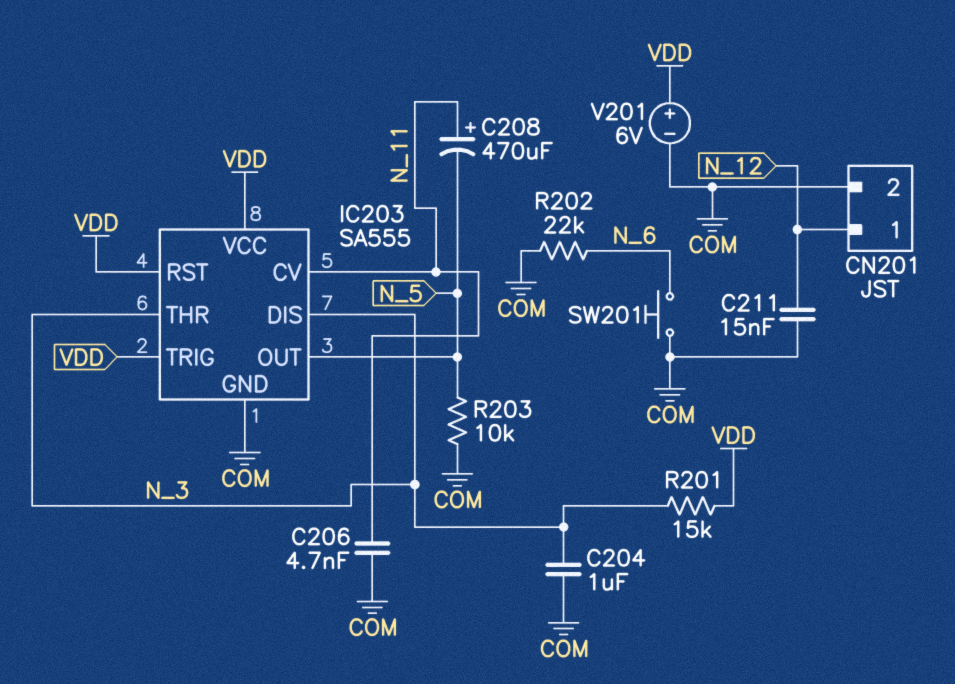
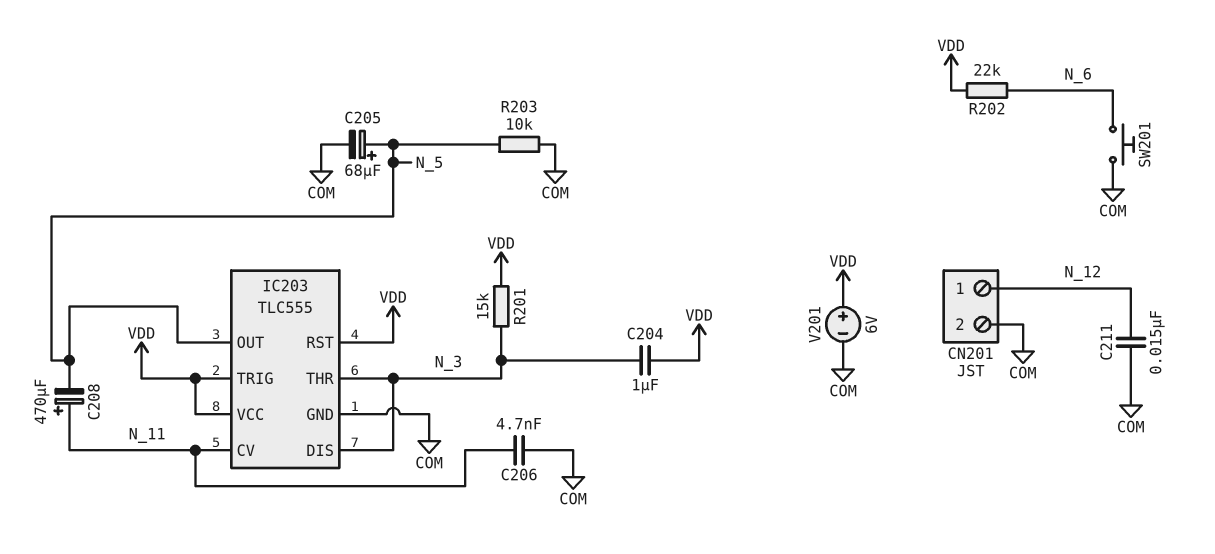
C204: 1uF (COM, N_3) -> 1uF (N_3, VDD)
C205: none -> 68uF (plus N_5, minus COM)
IC203: SA555 -> TLC555
R202: 22k (COM, N_6) -> 22k (N_6, VDD)

